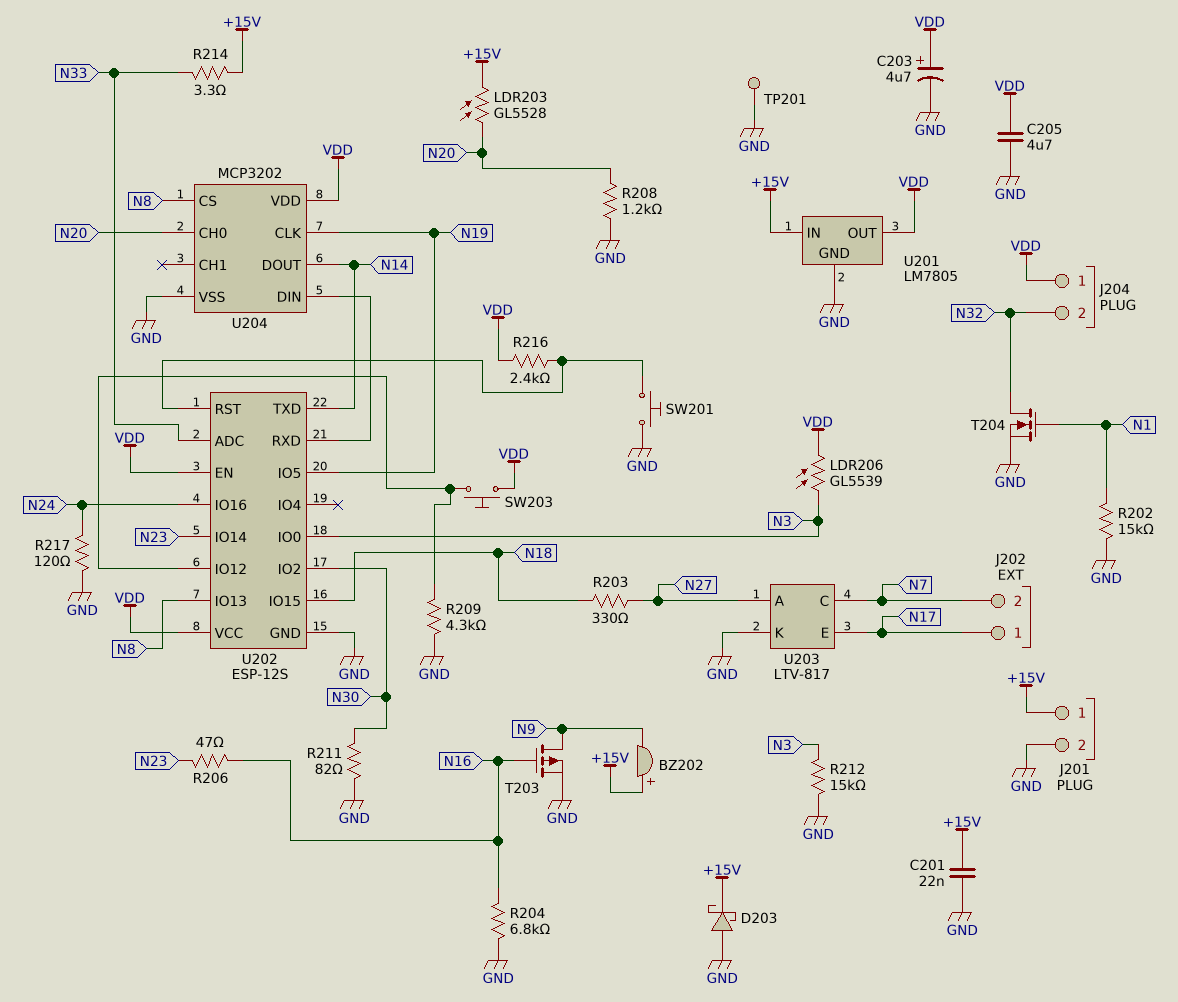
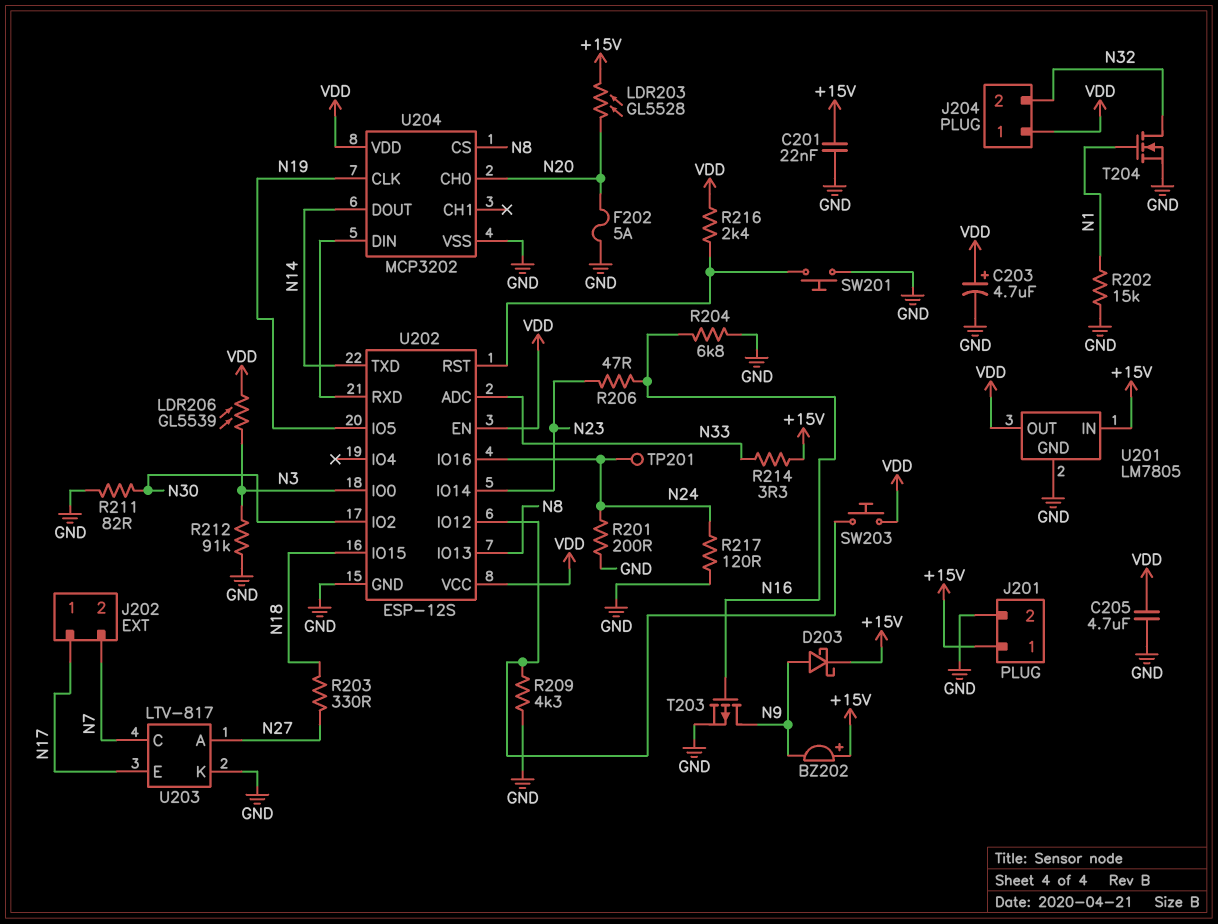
D203: schottky (A GND, K +15V) -> schottky (A N9, K +15V)
F202: none -> 5A (GND, N20)
R201: none -> 200 (GND, N24)
R208: 1.2k (GND, N20) -> none
R212: 15k (GND, N3) -> 91k (GND, N3)
TP201: test point (GND) -> test point (N24)

